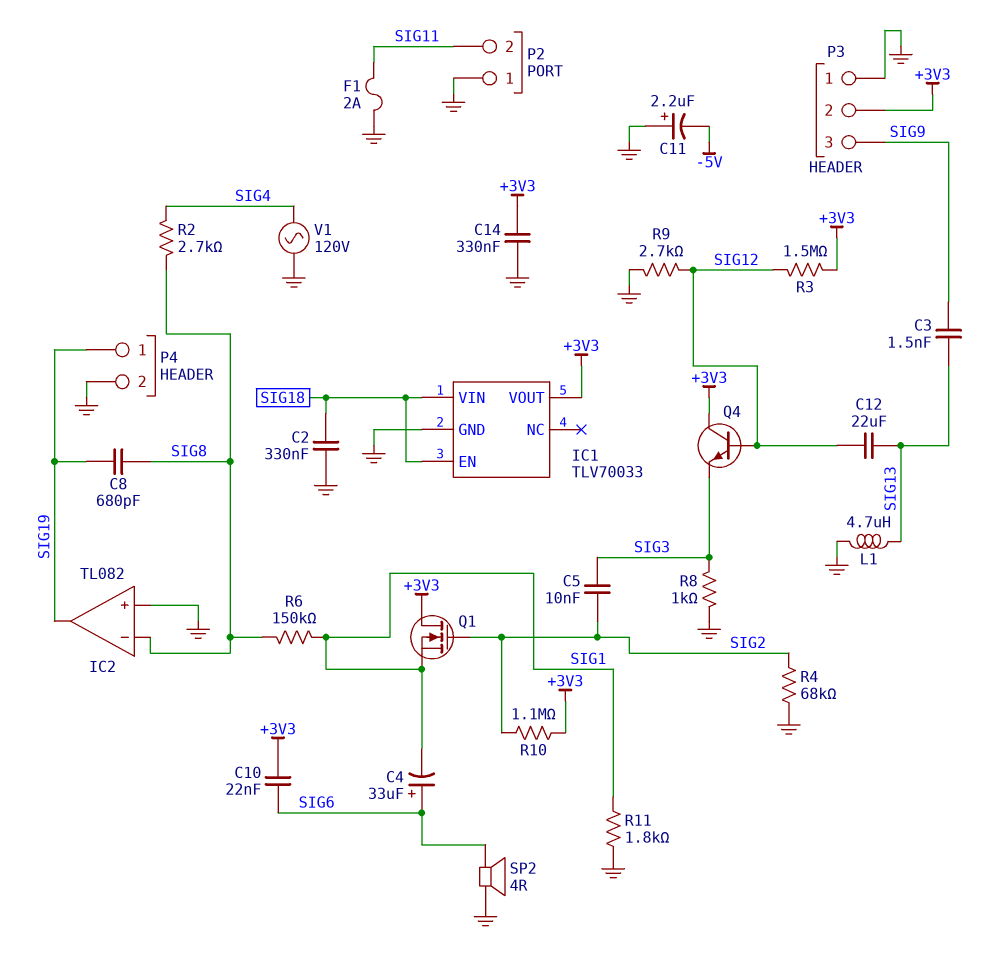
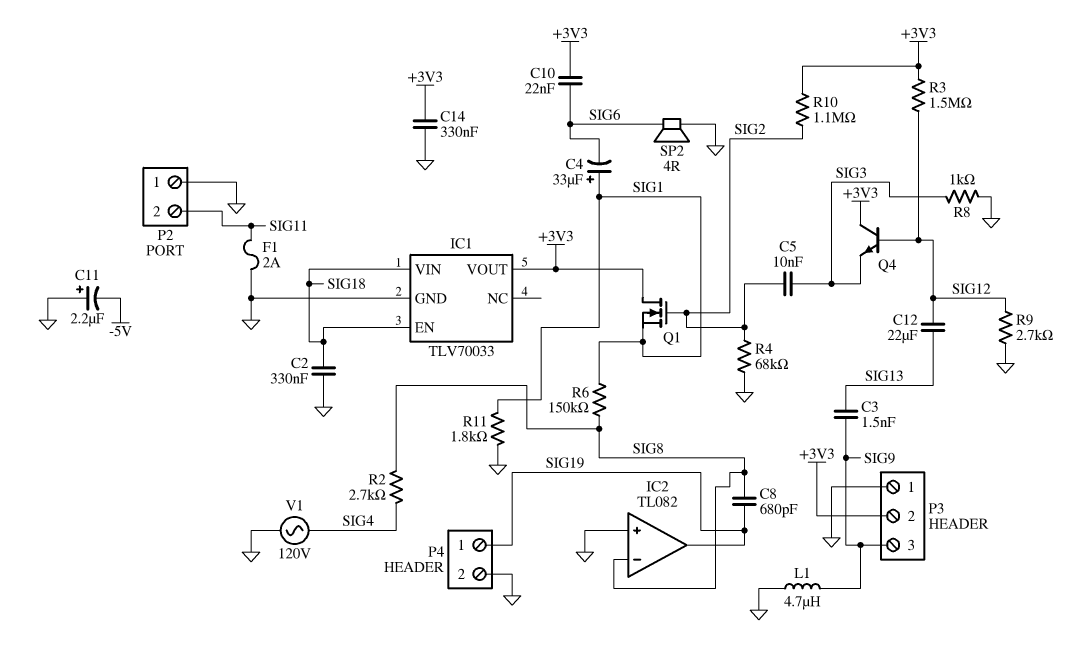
C4: 33uF (plus SIG6, minus SIG1) -> 33uF (plus SIG1, minus SIG6)
L1: 4.7uH (GND, SIG13) -> 4.7uH (GND, SIG9)

